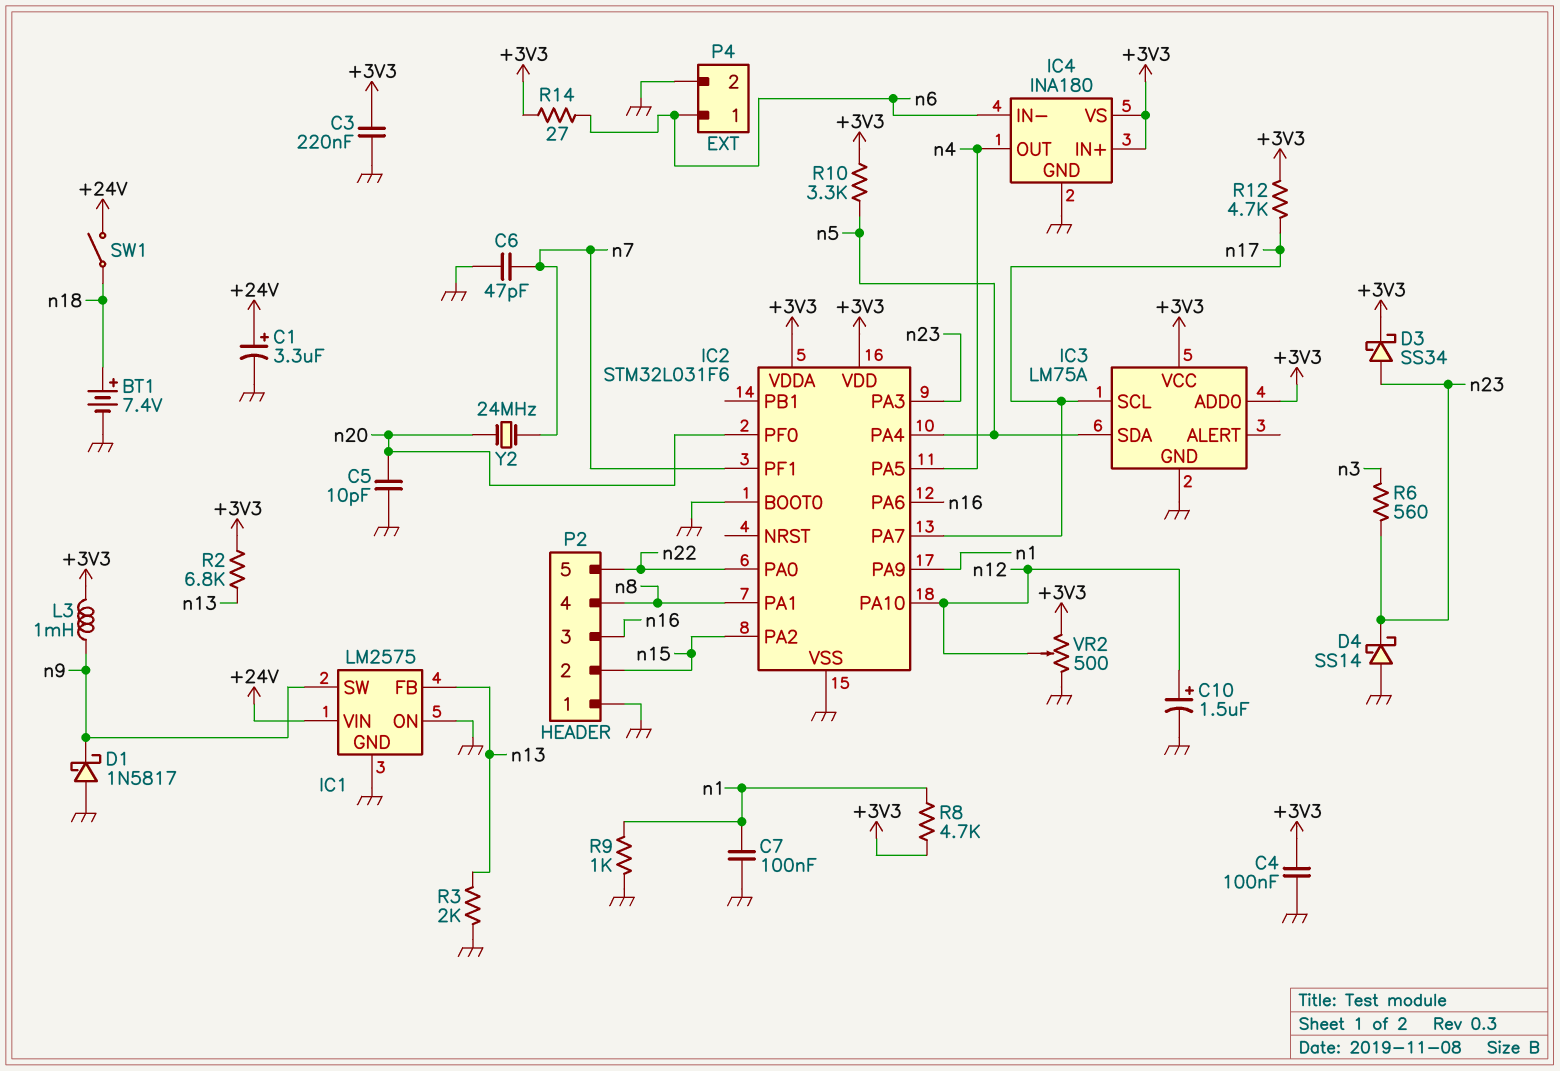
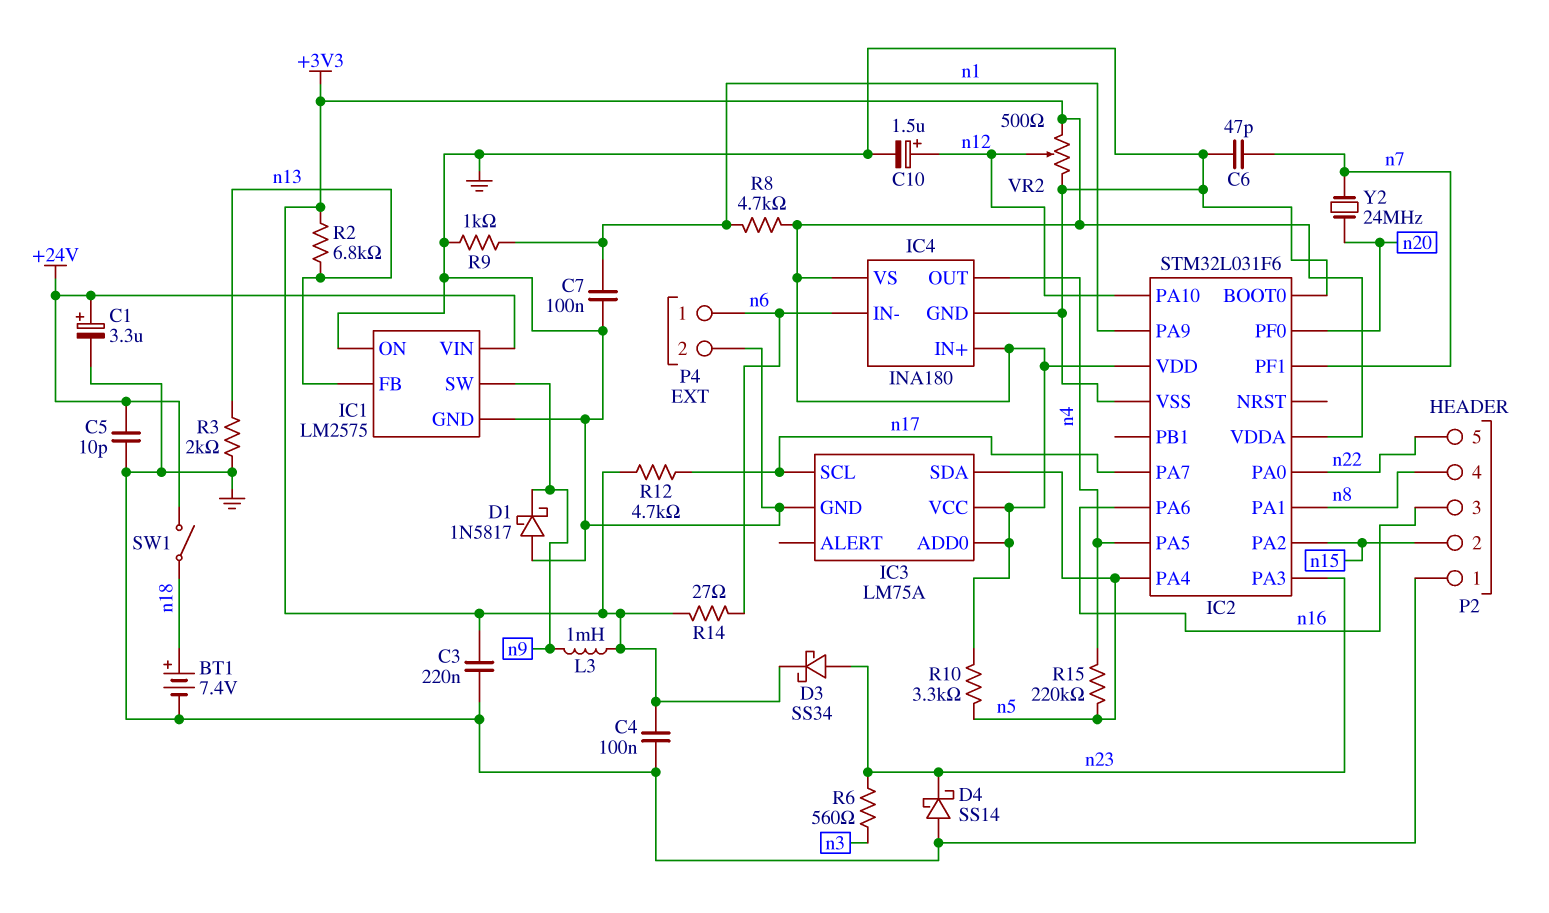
C5: 10pF (GND, n20) -> 10pF (+24V, GND)
R15: none -> 220k (n4, n5)

